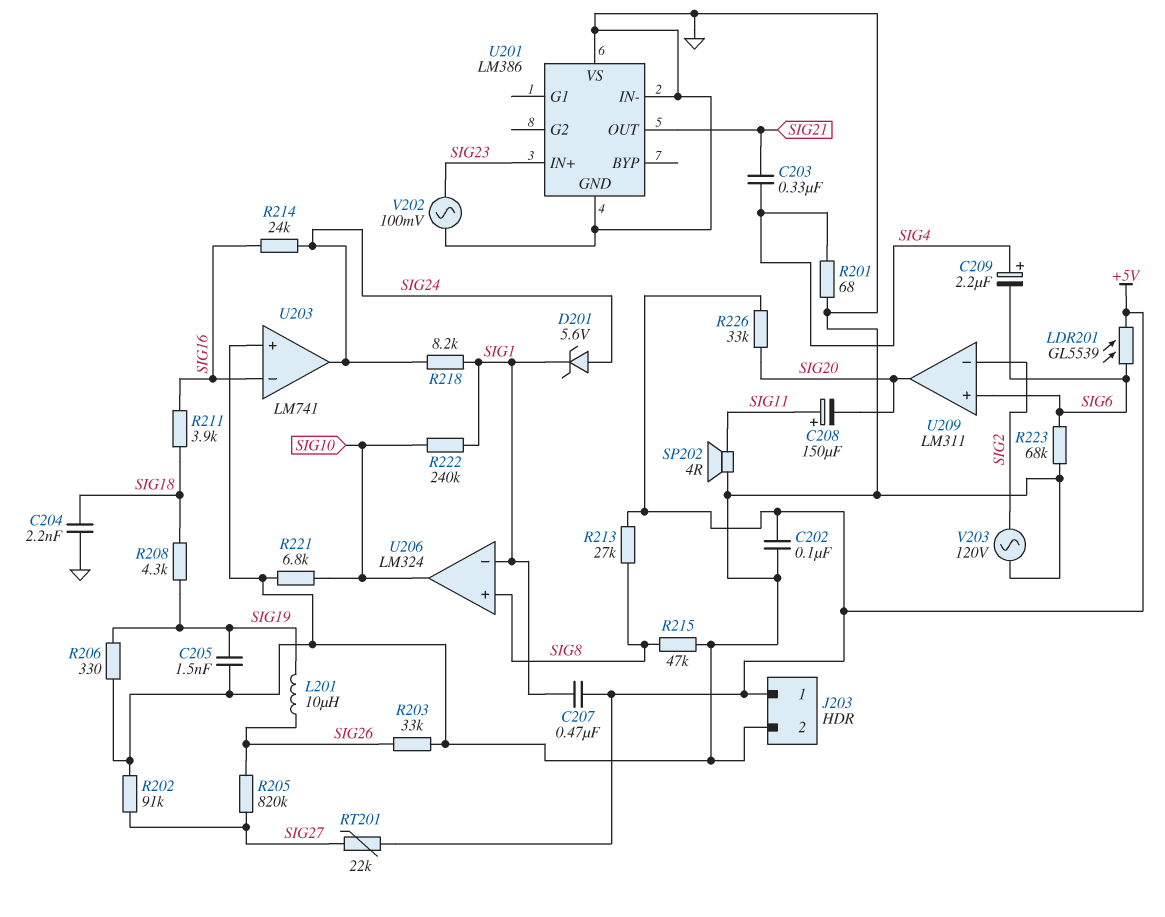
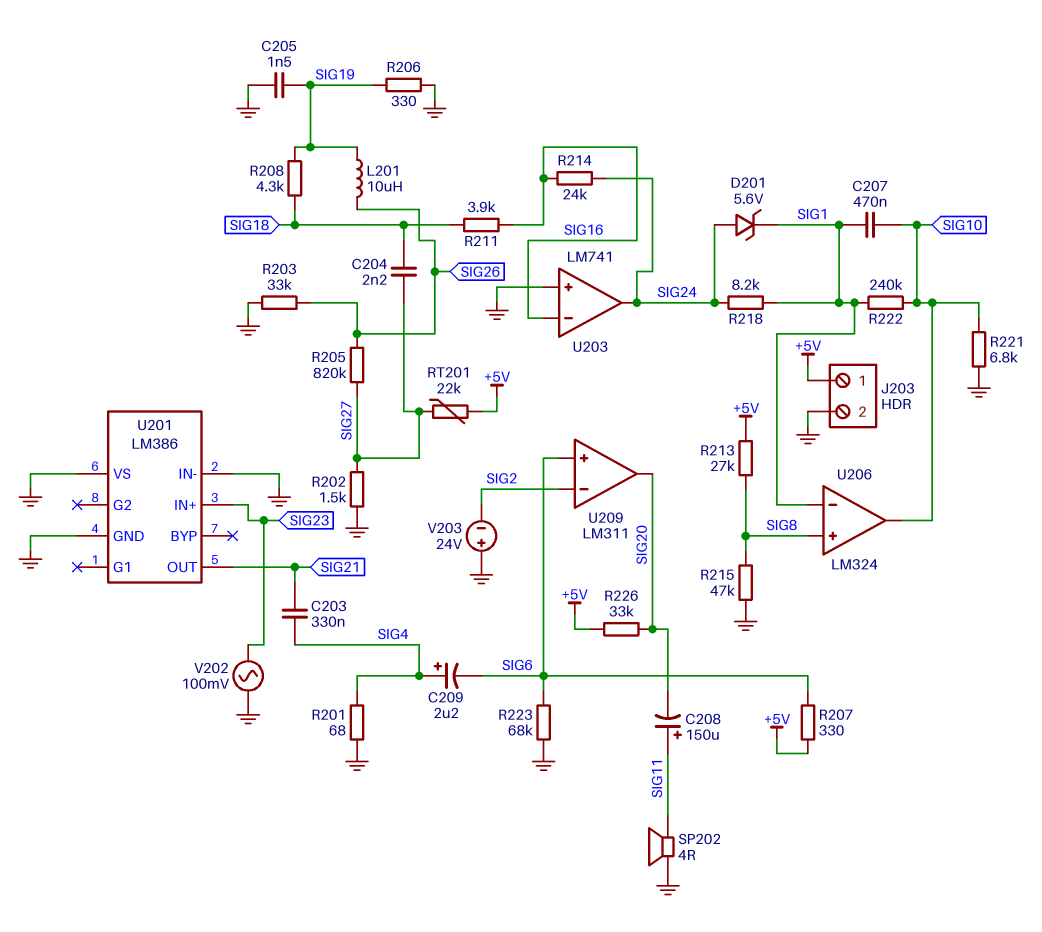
C202: 100nF (+5V, GND) -> none
C204: 2.2nF (GND, SIG18) -> 2.2nF (SIG18, SIG27)
C207: 470nF (+5V, SIG1) -> 470nF (SIG1, SIG10)
LDR201: GL5539 (+5V, SIG6) -> none
R202: 91k (GND, SIG27) -> 1.5k (GND, SIG27)
R207: none -> 330 (+5V, SIG6)
V203: AC 120V (GND, SIG2) -> 24V (plus GND, minus SIG2)

